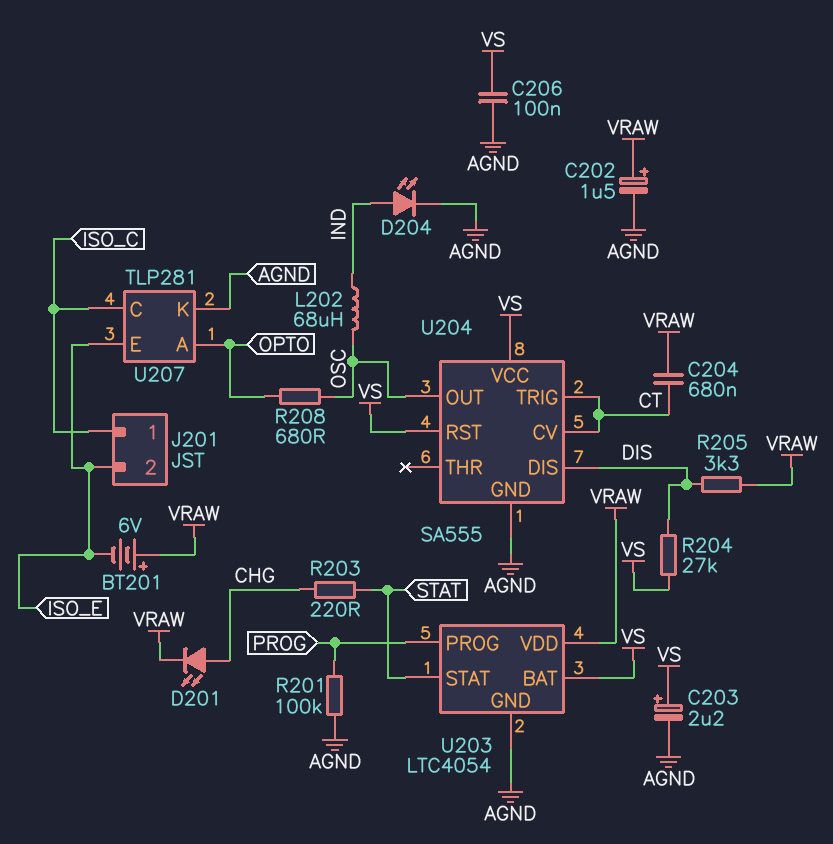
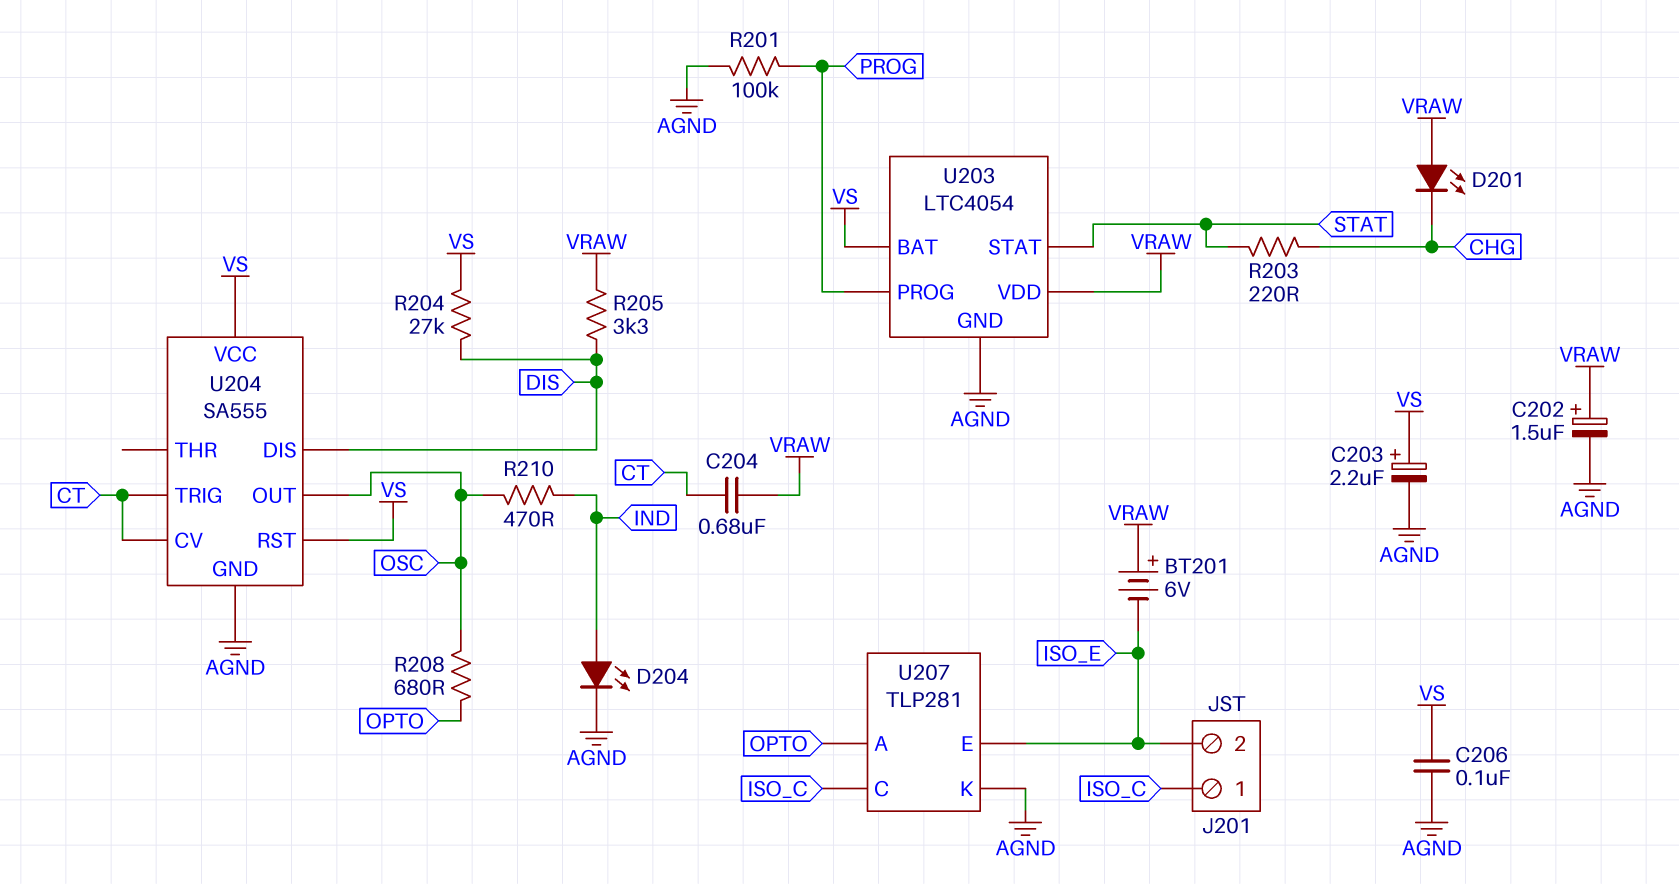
D201: LED (A CHG, K VRAW) -> LED (A VRAW, K CHG)
L202: 68uH (IND, OSC) -> none
R210: none -> 470 (IND, OSC)

